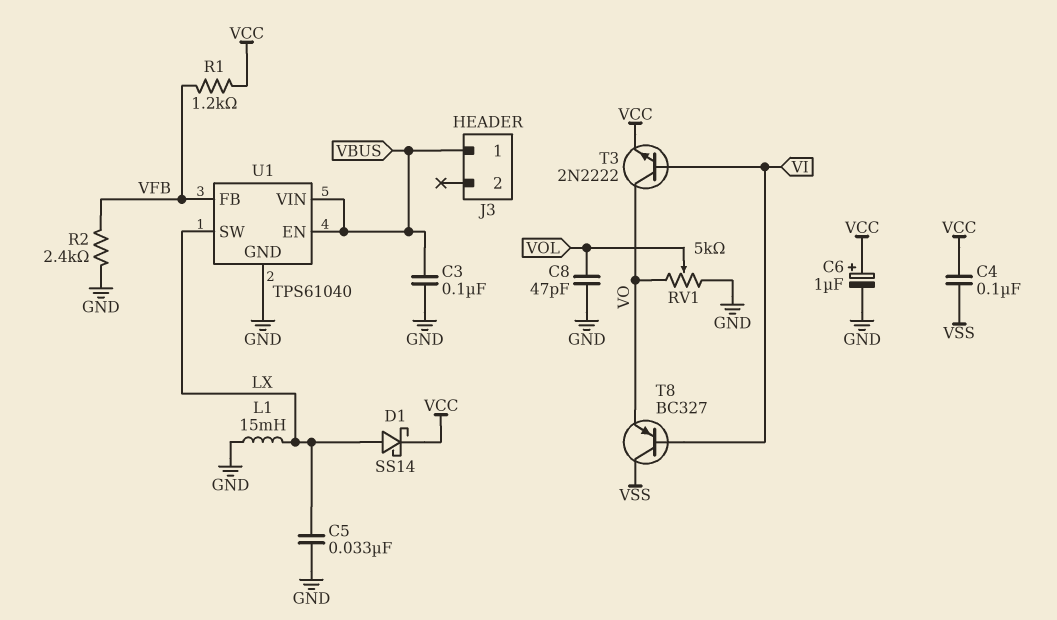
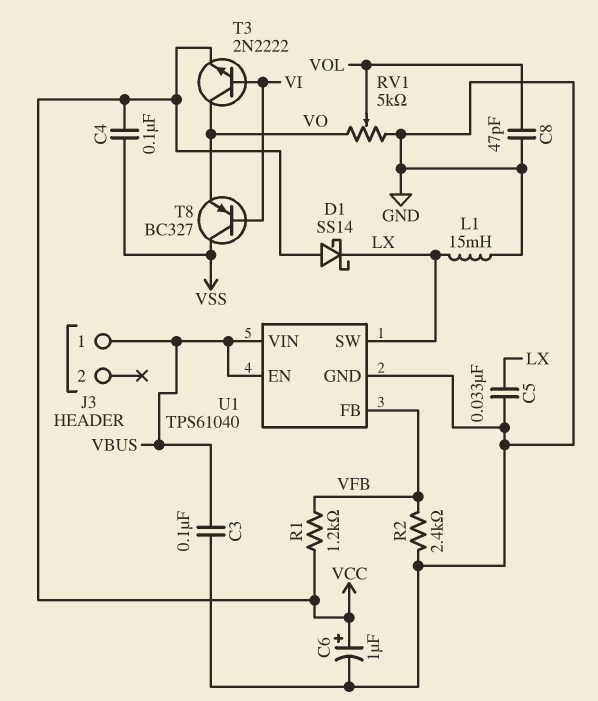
D1: schottky SS14 (A LX, K VCC) -> schottky SS14 (A VCC, K LX)

